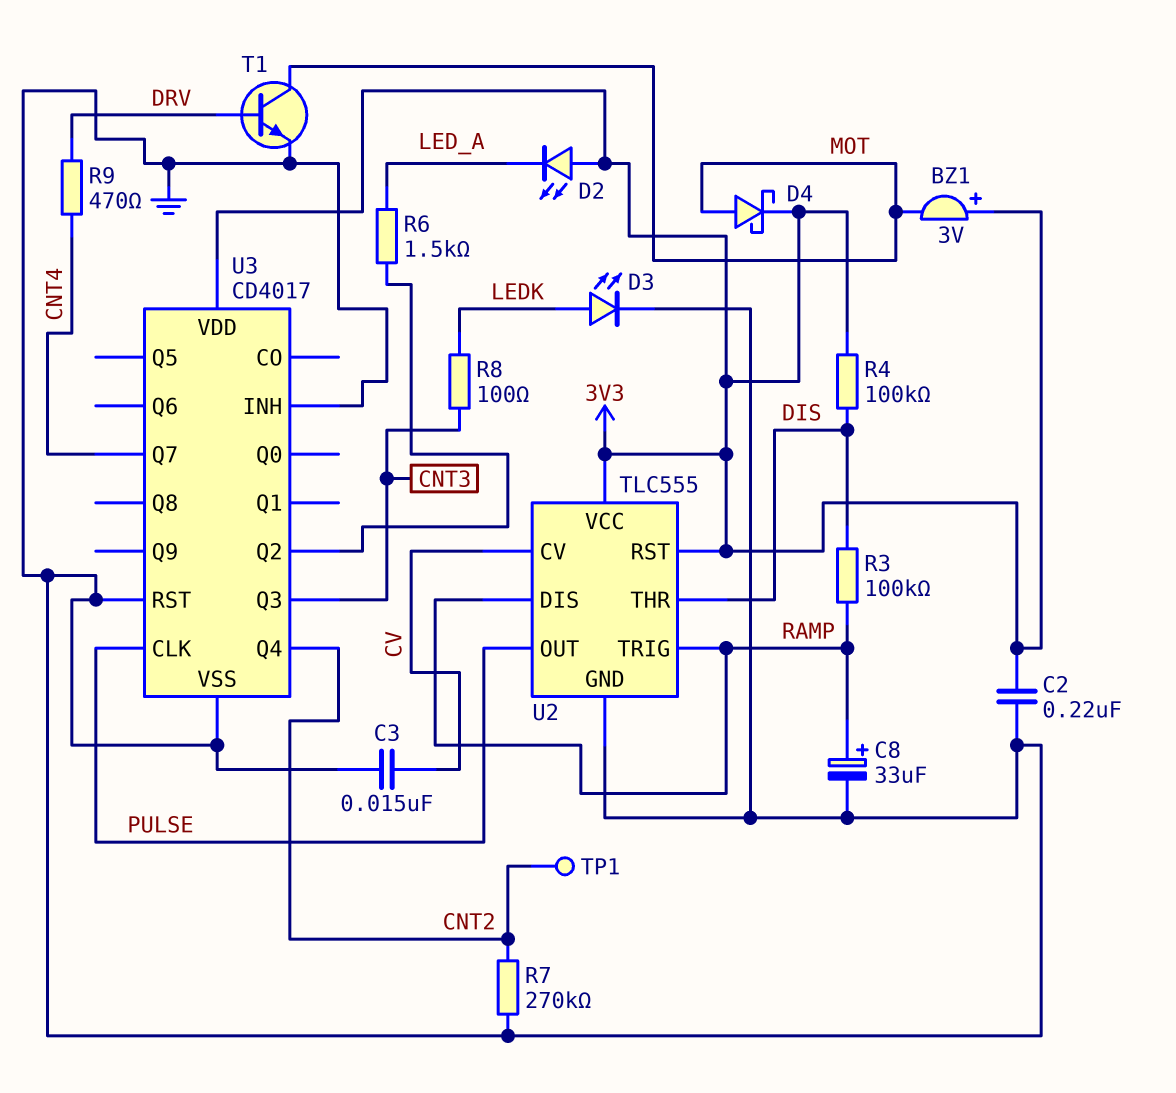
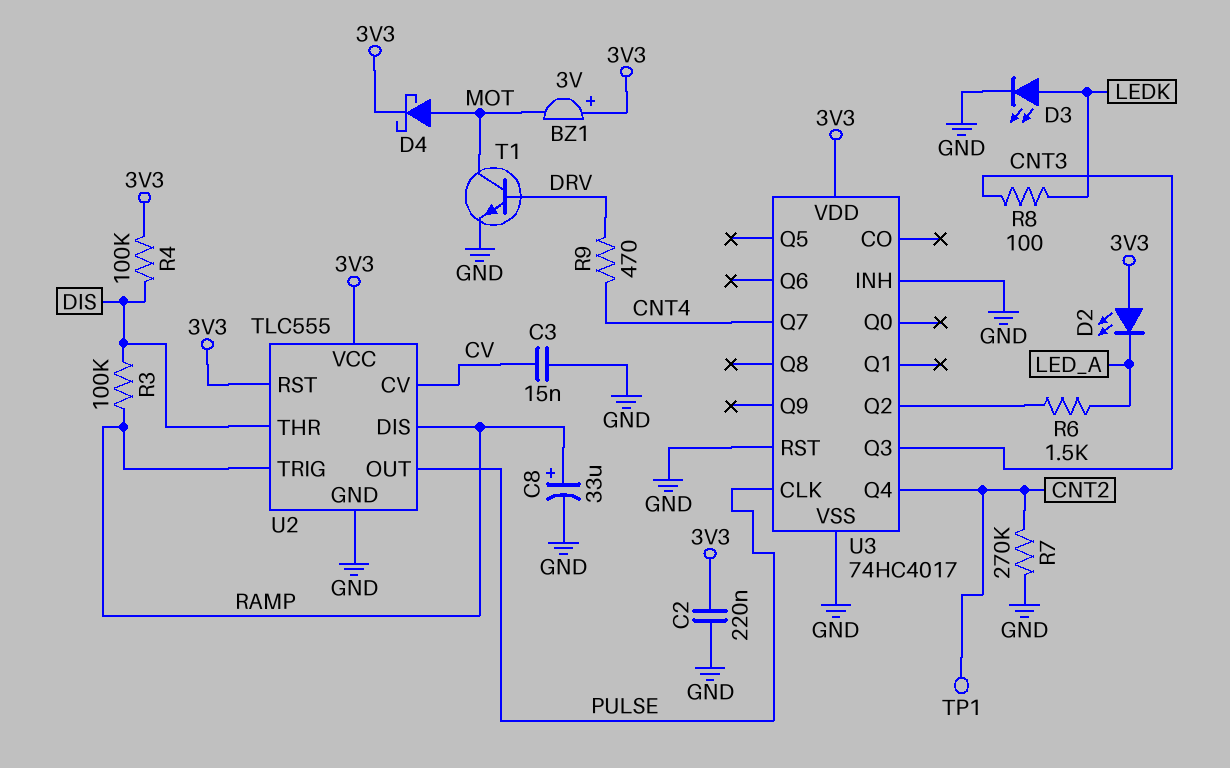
U3: CD4017 -> 74HC4017

